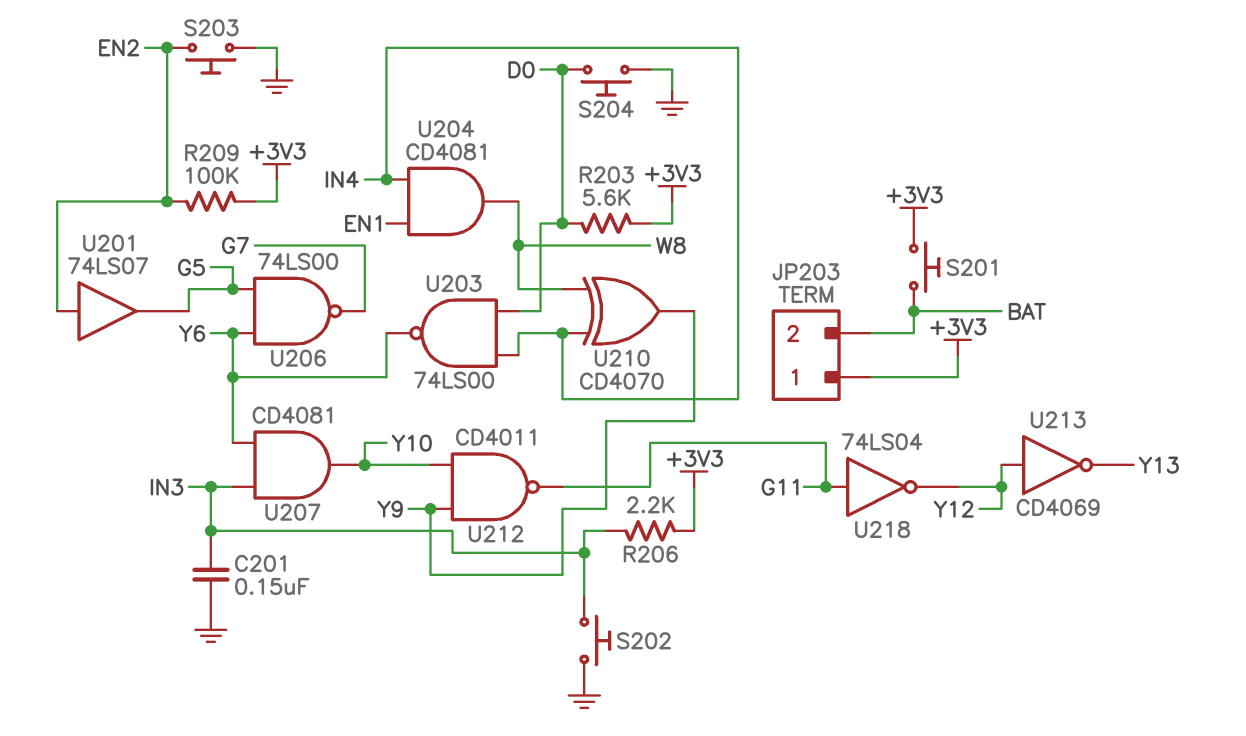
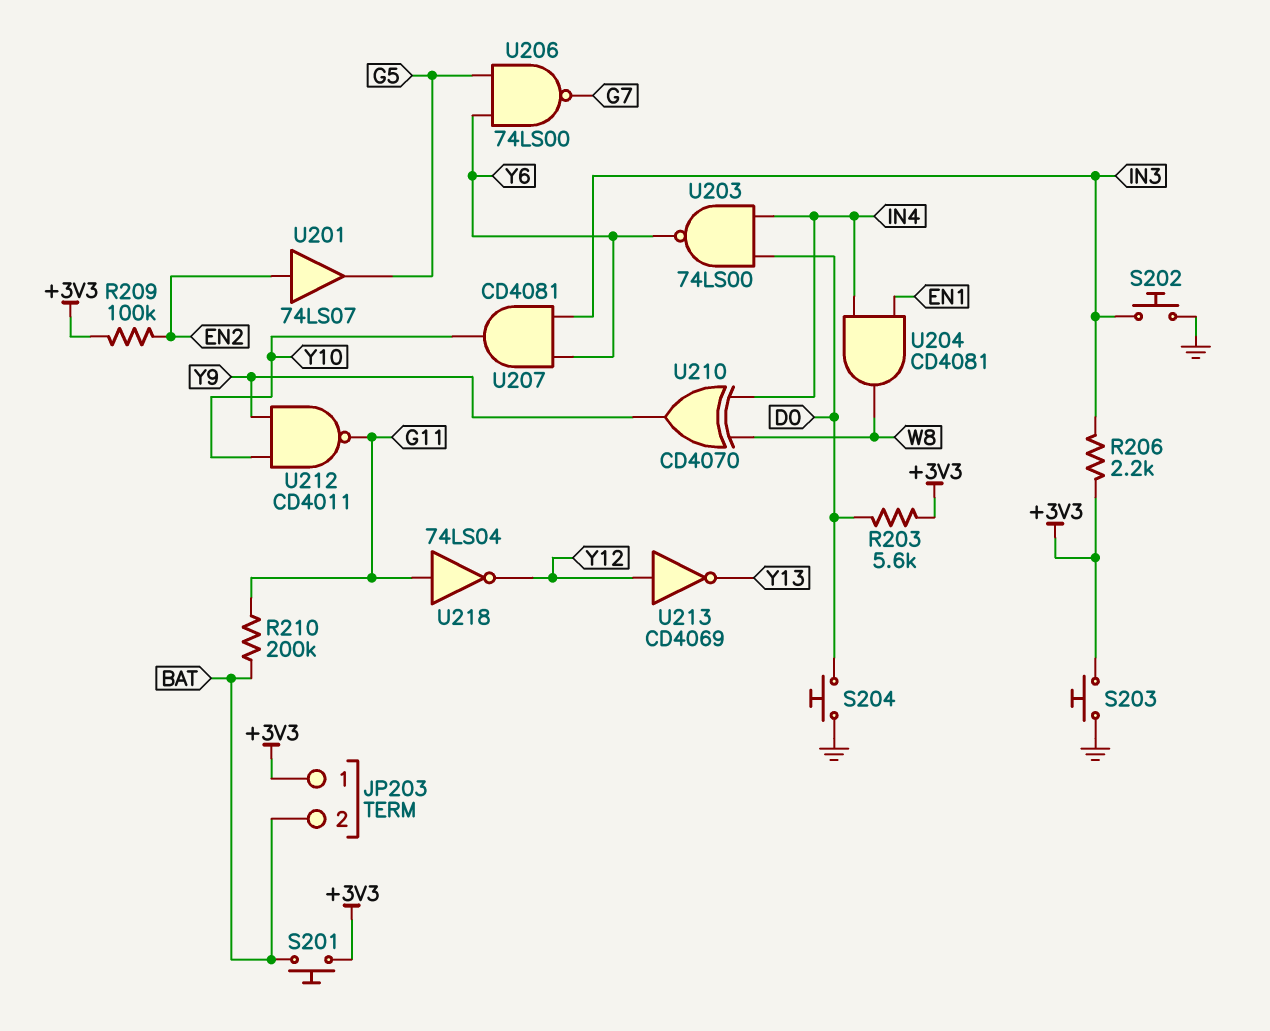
C201: 150nF (GND, IN3) -> none
R210: none -> 200k (BAT, G11)
S203: button (EN2, GND) -> button (+3V3, GND)

